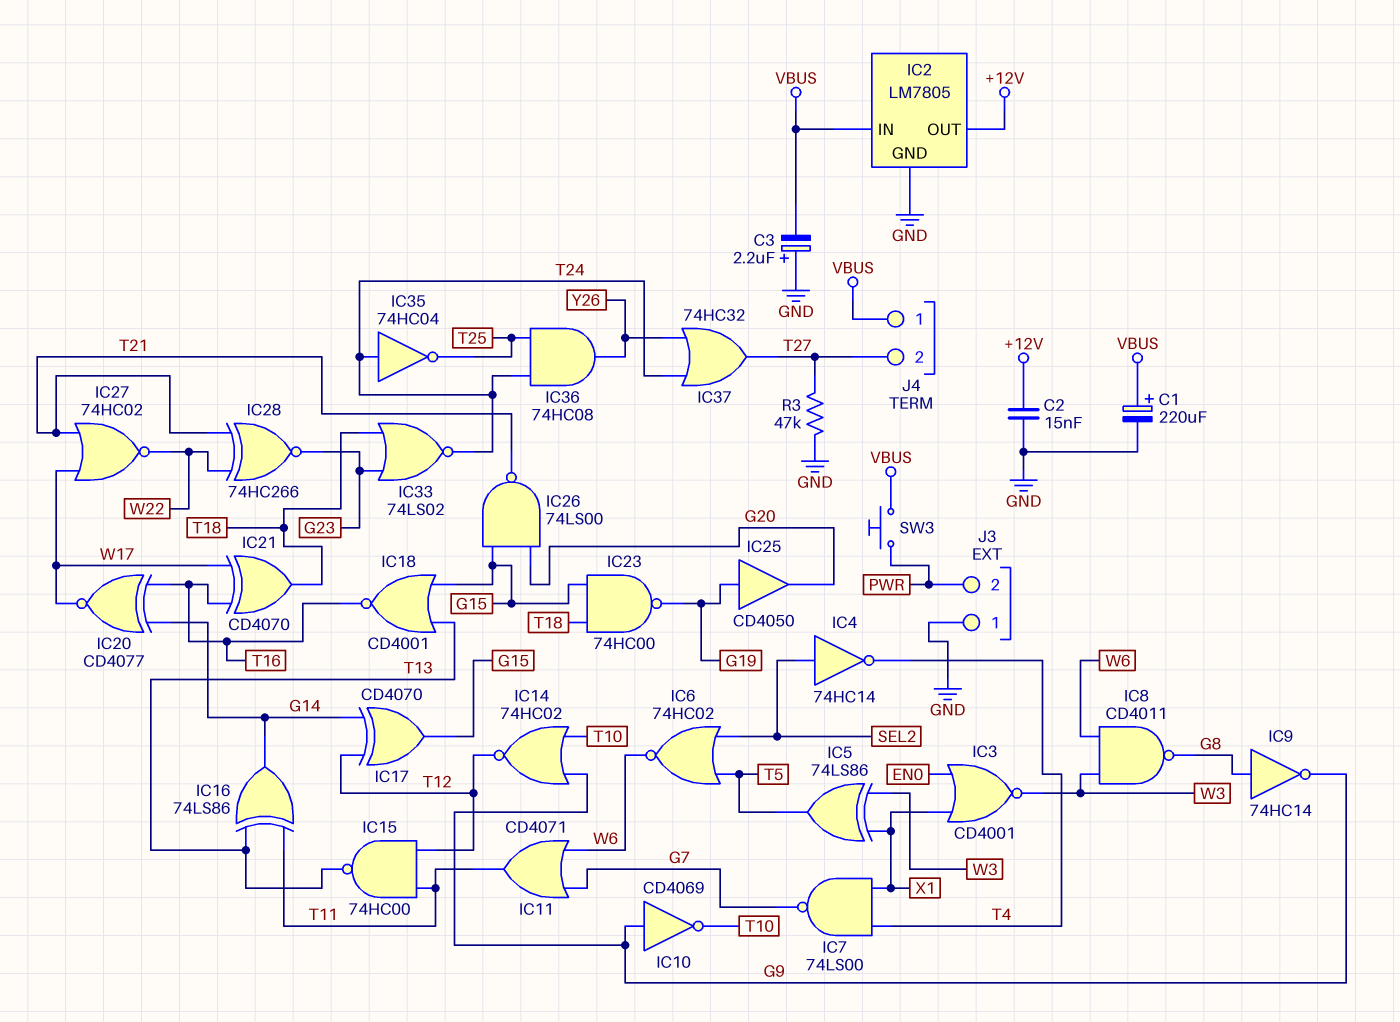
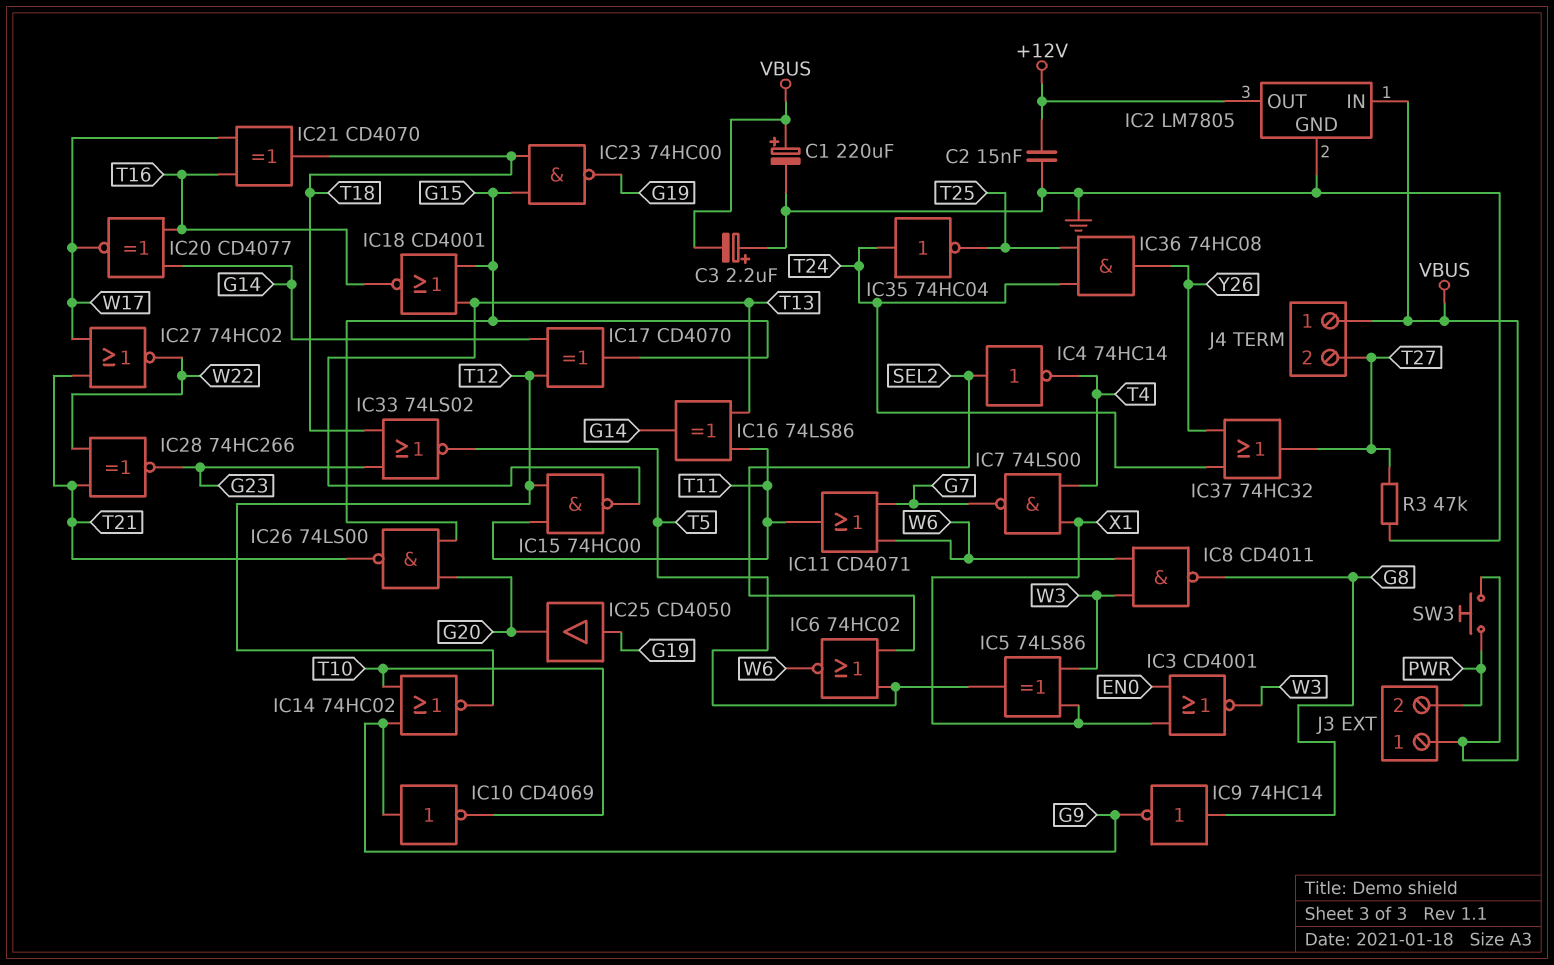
IC33: NOR 74LS02 (in G23, in T18, out T24) -> NOR 74LS02 (in G23, in T18, out T5)
J3 pin 1: GND -> VBUS

